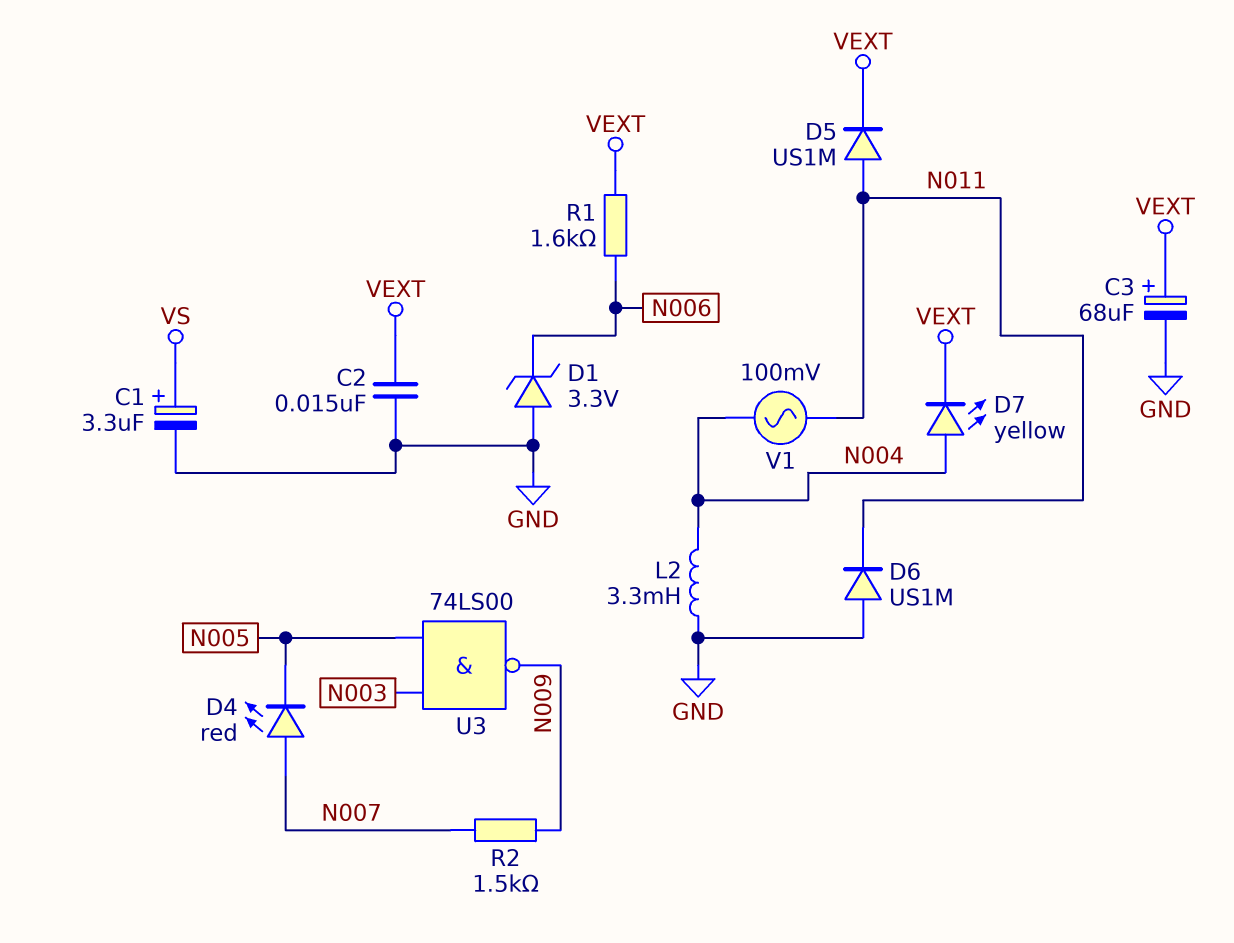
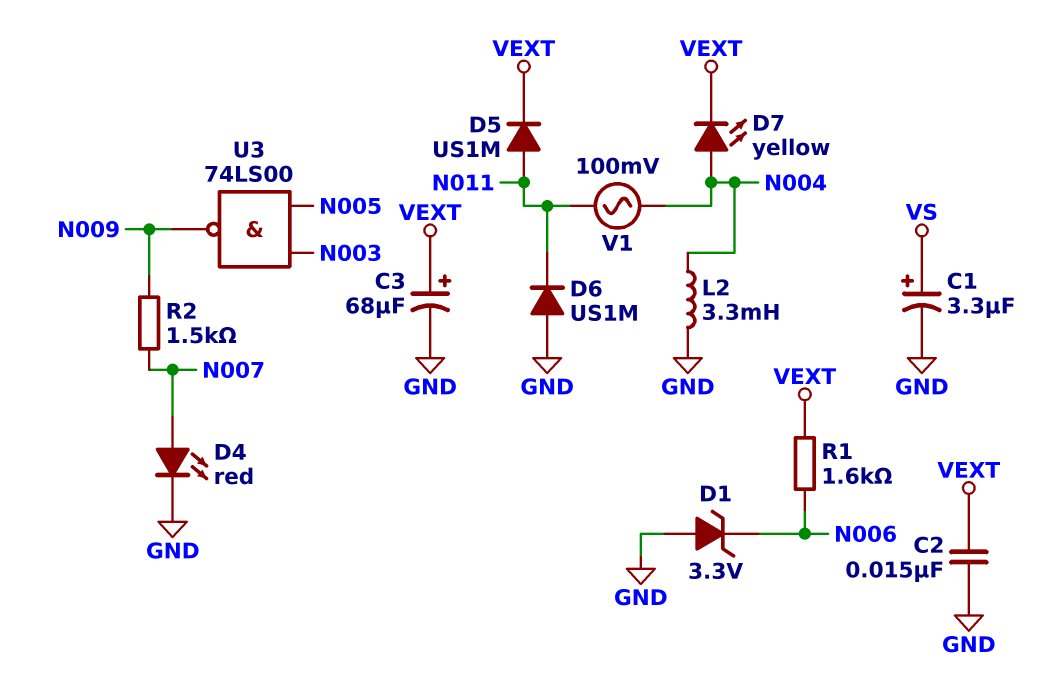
D4: LED red (A N007, K N005) -> LED red (A N007, K GND)

